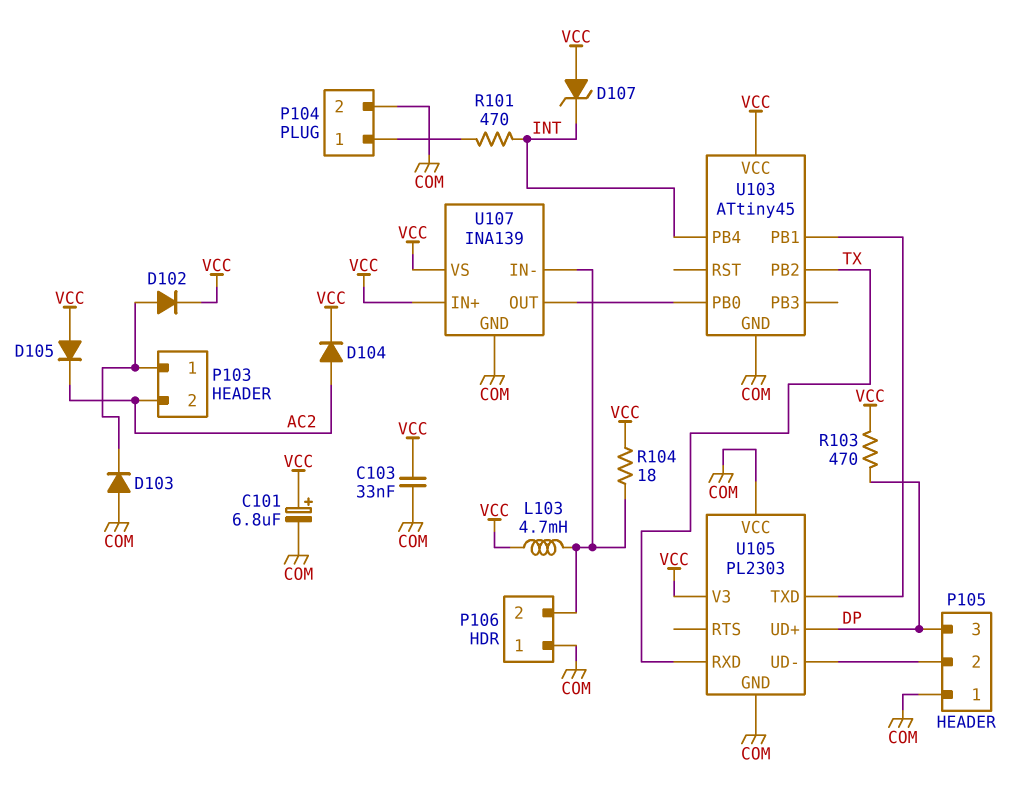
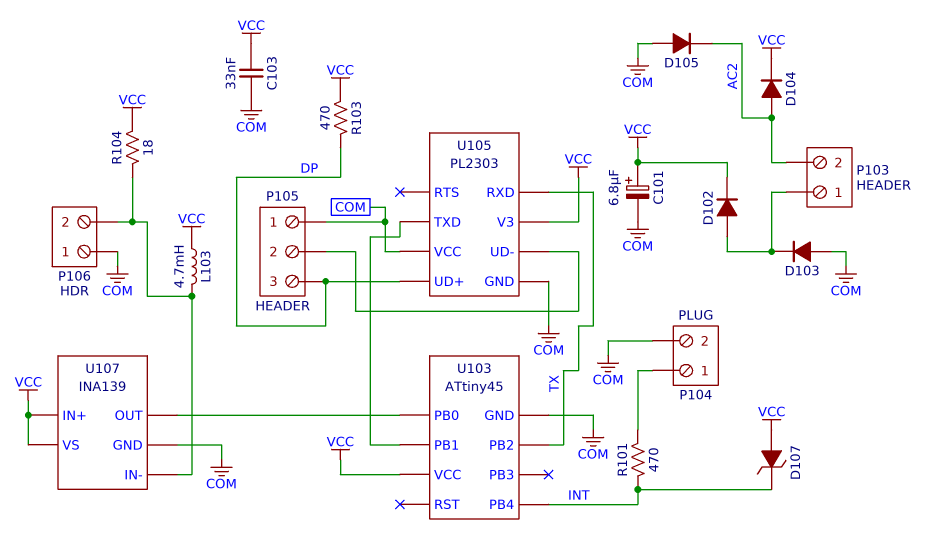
D105: diode (A VCC, K AC2) -> diode (A COM, K AC2)

